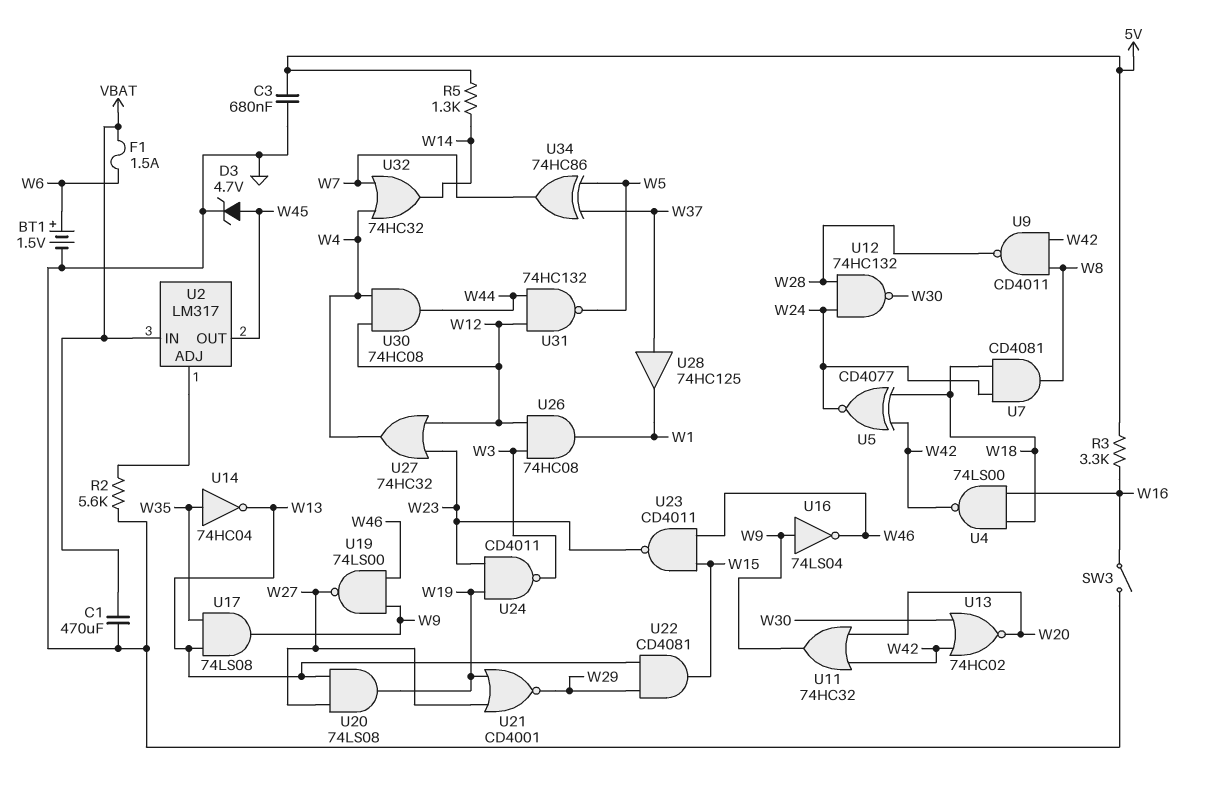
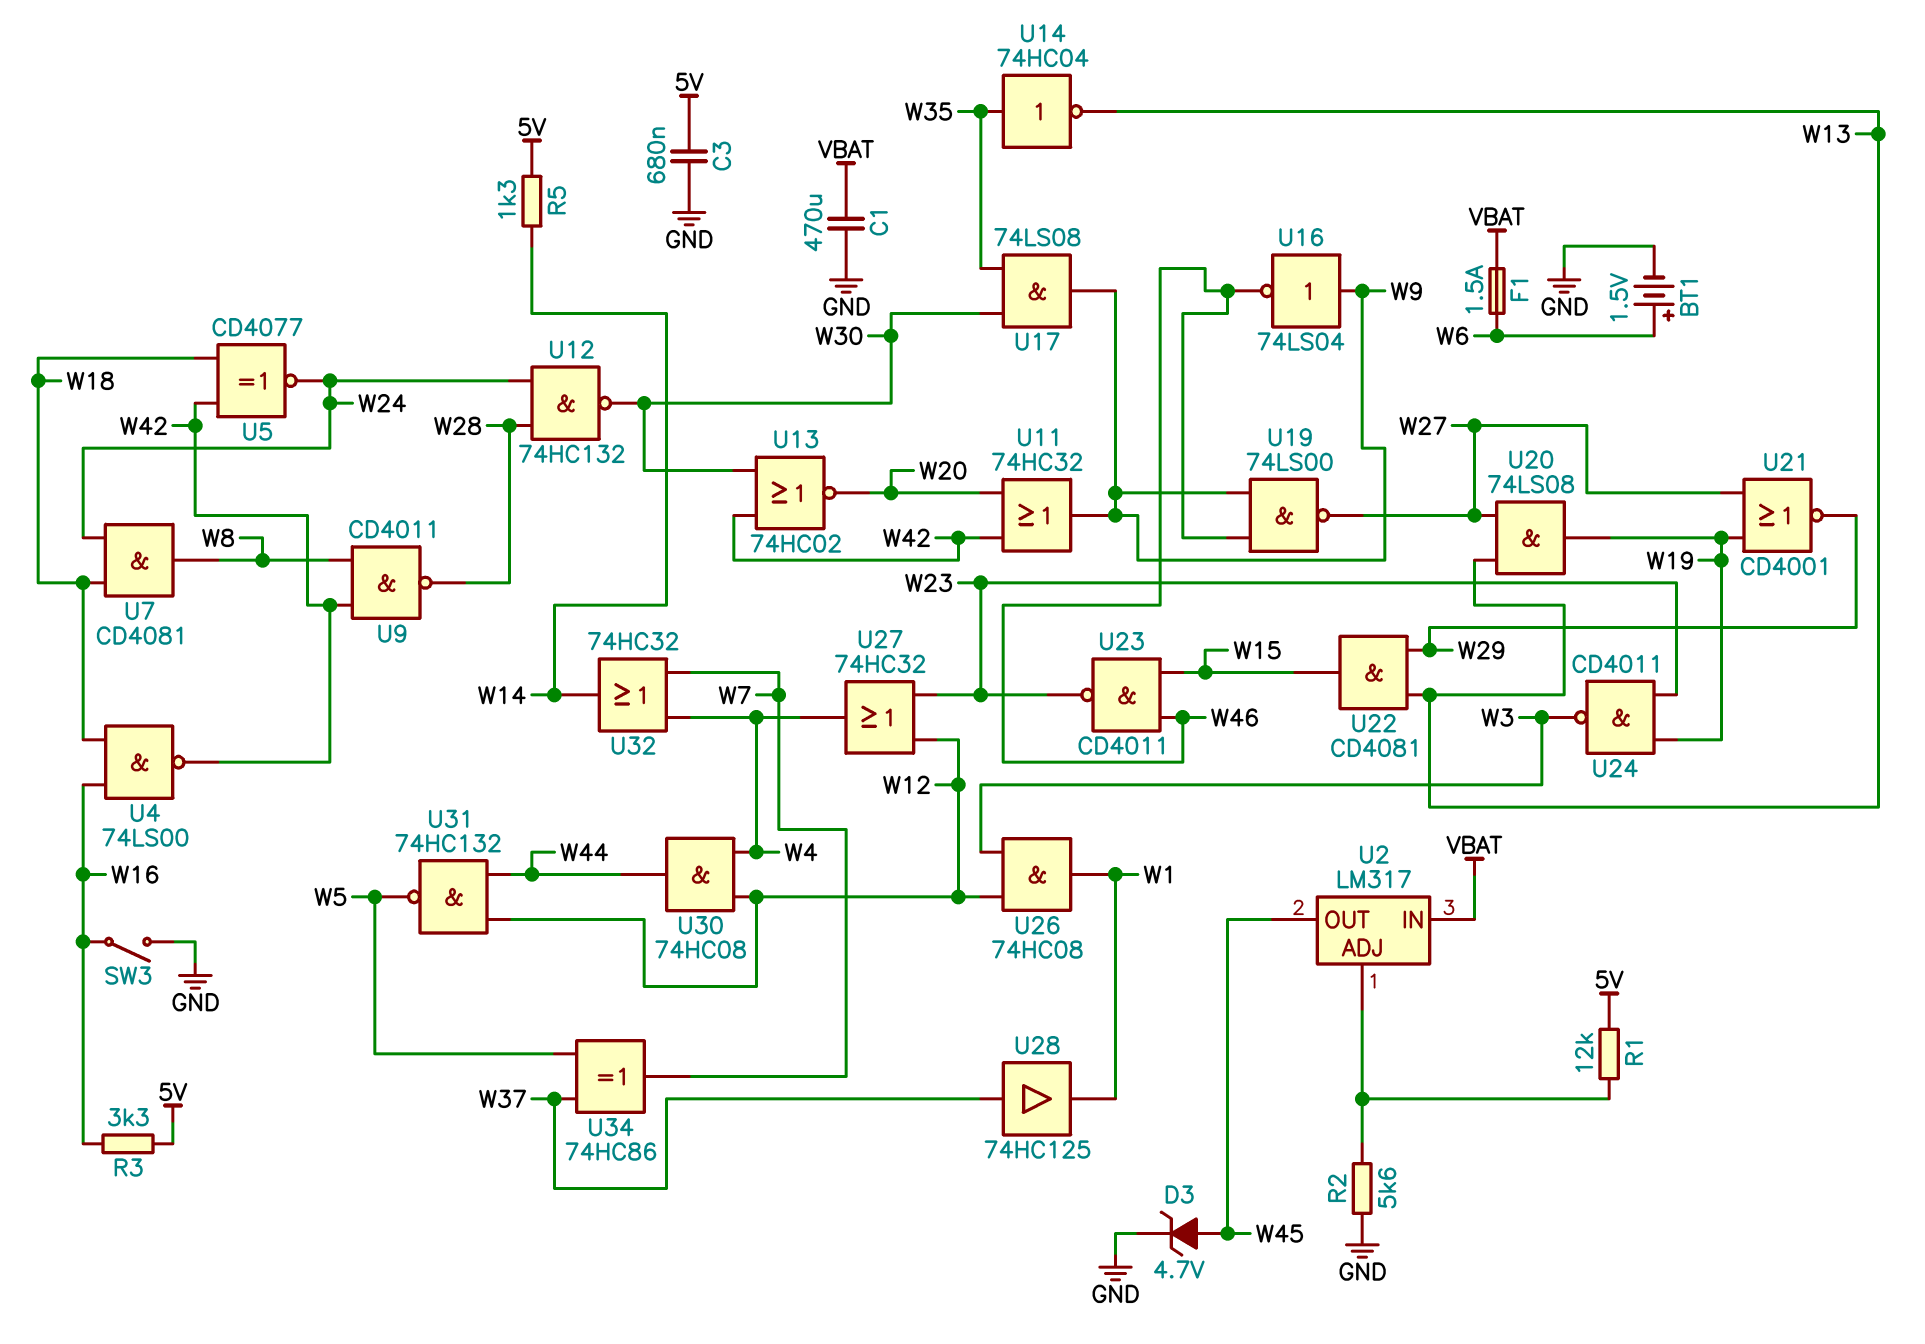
R1: none -> 12k (5V, U2/ADJ)
U17: AND 74LS08 (in W13, in W35, out W9) -> AND 74LS08 (in W30, in W35, out W9)

